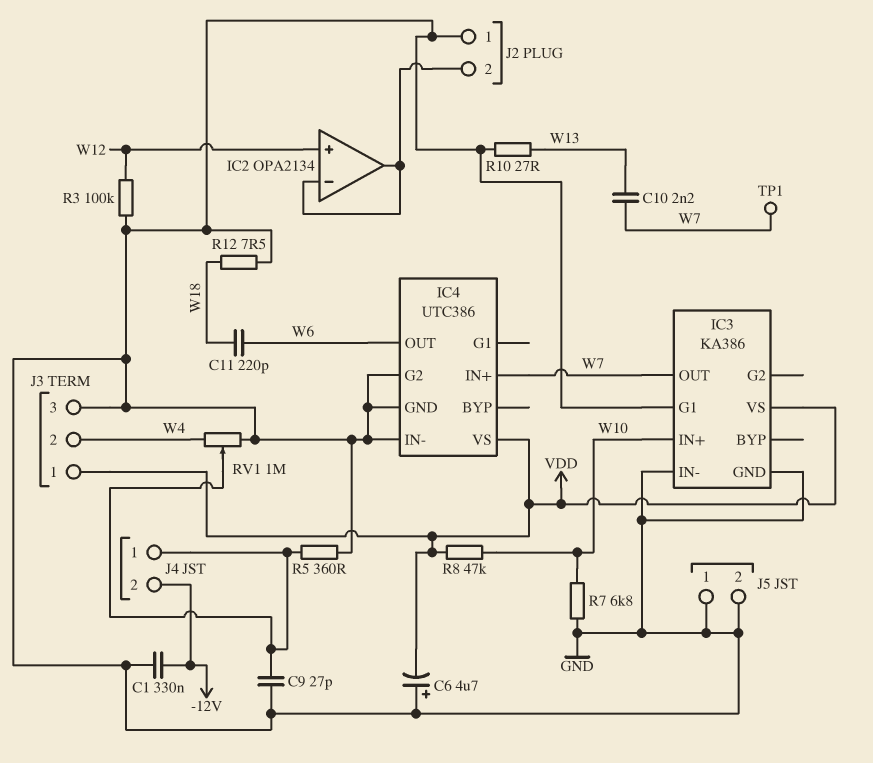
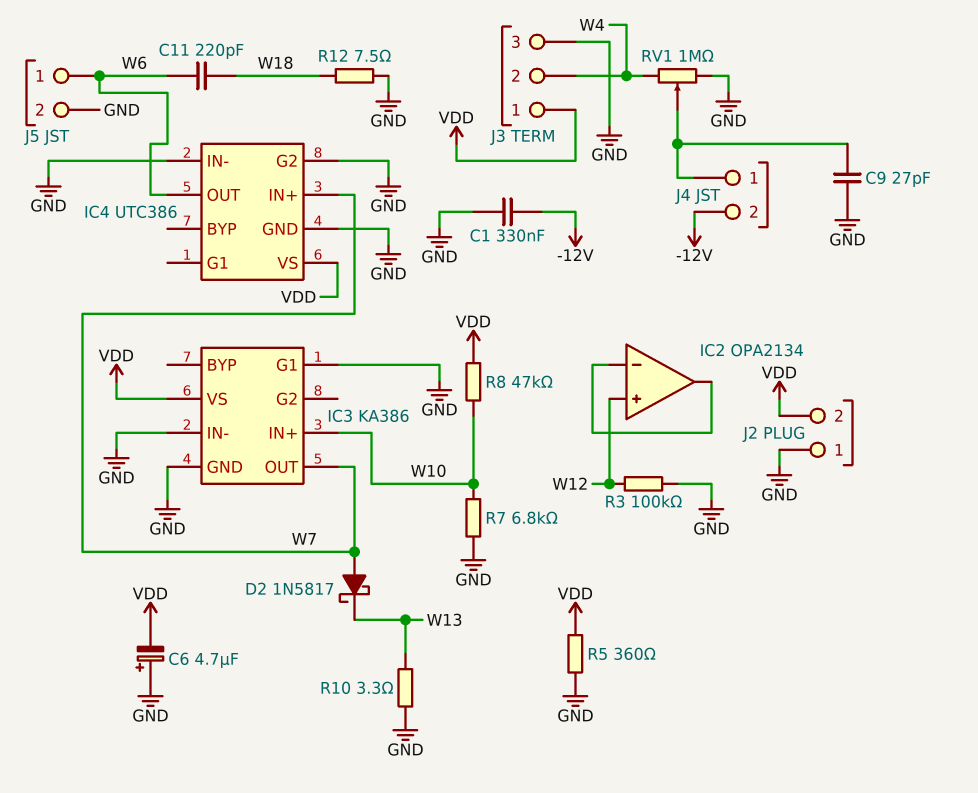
C10: 2.2nF (W7, W13) -> none
D2: none -> schottky 1N5817 (A W7, K W13)
J2 pin 2: IC2/in- -> VDD
J5 pin 1: GND -> W6
R5: 360 (GND, J4/1) -> 360 (GND, VDD)
R10: 27 (GND, W13) -> 3.3 (GND, W13)
TP1: test point (W7) -> none

